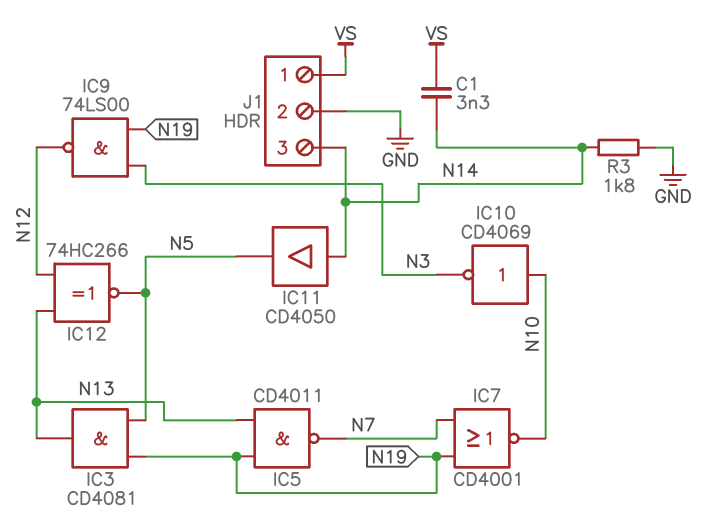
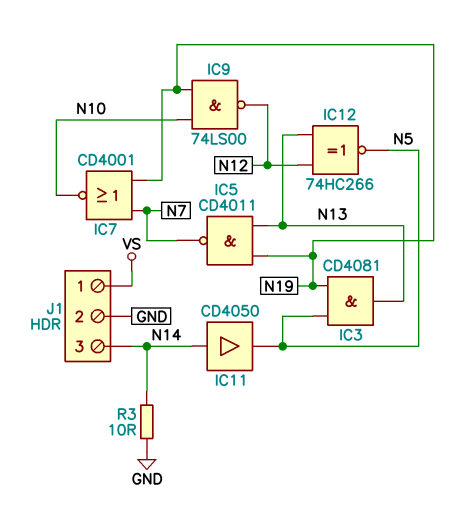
C1: 3.3nF (N14, VS) -> none
IC9: NAND 74LS00 (in N3, in N19, out N12) -> NAND 74LS00 (in N10, in N19, out N12)
IC10: NOT CD4069 (in N10, out N3) -> none
R3: 1.8k (GND, N14) -> 10 (GND, N14)

